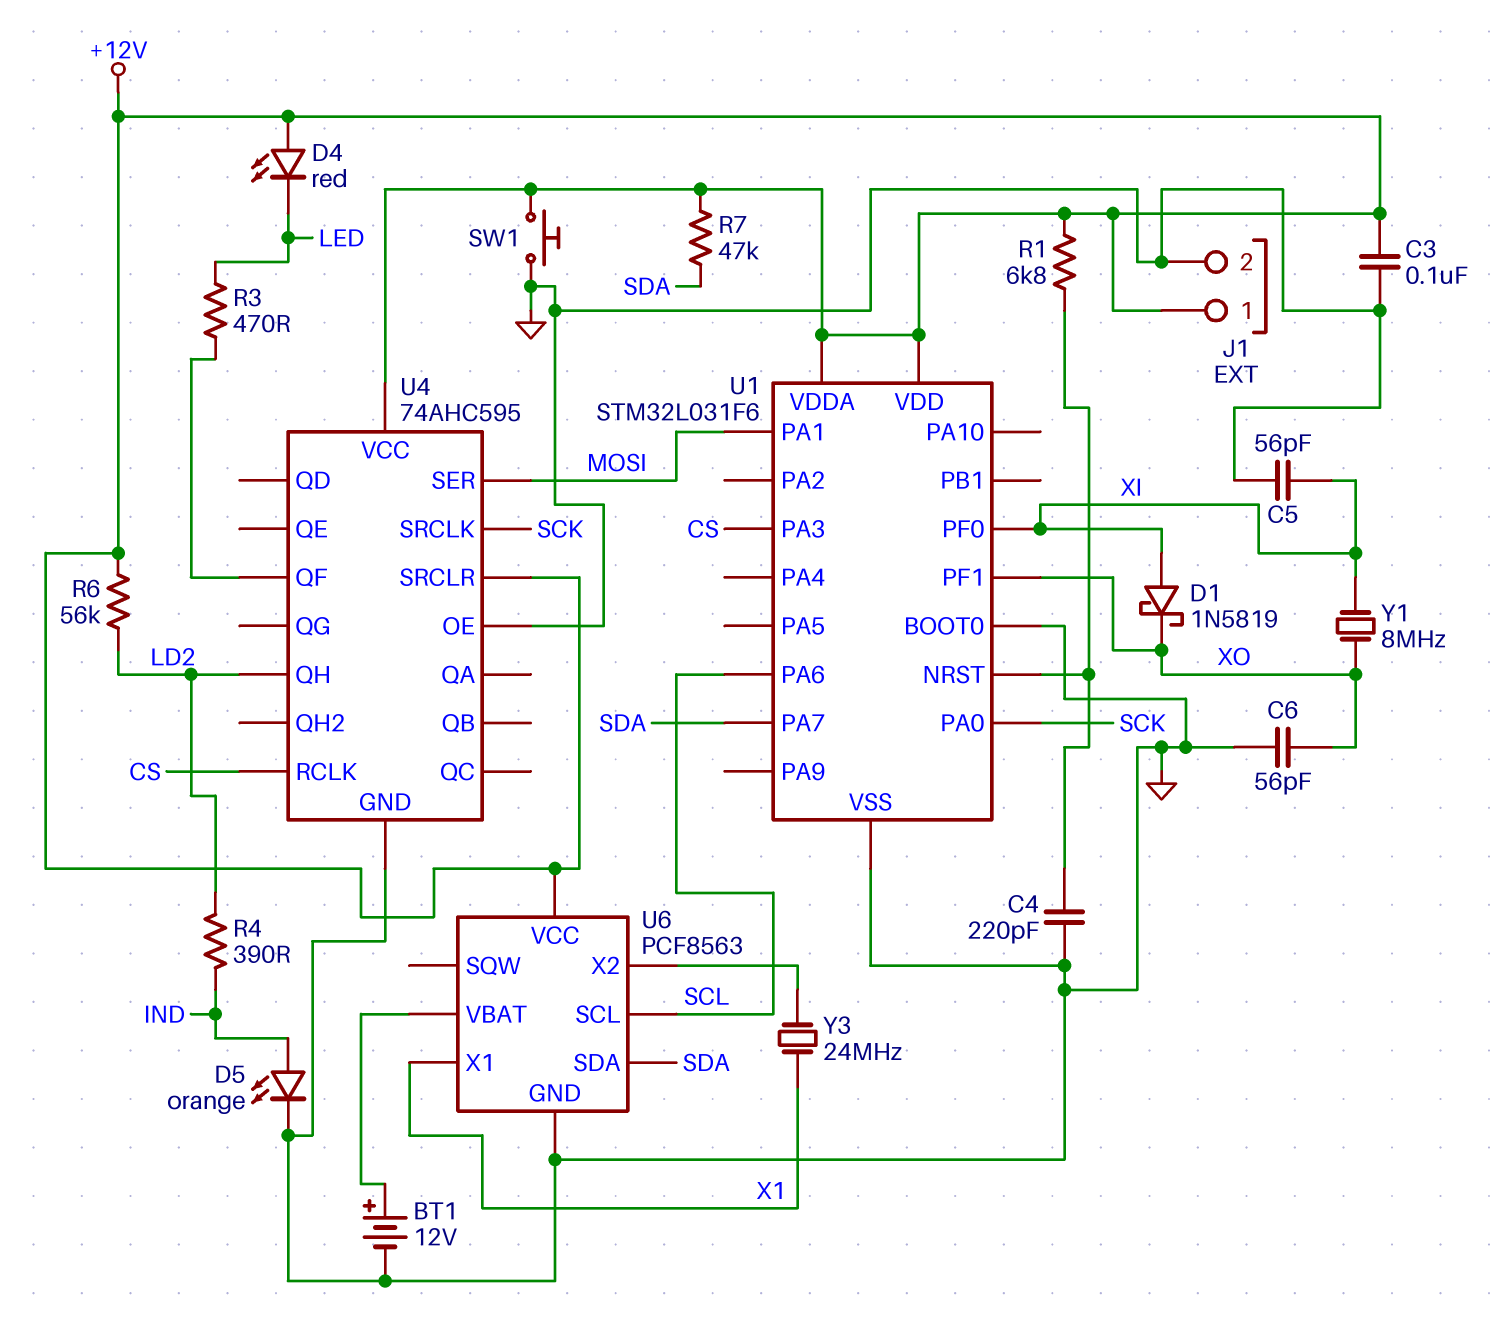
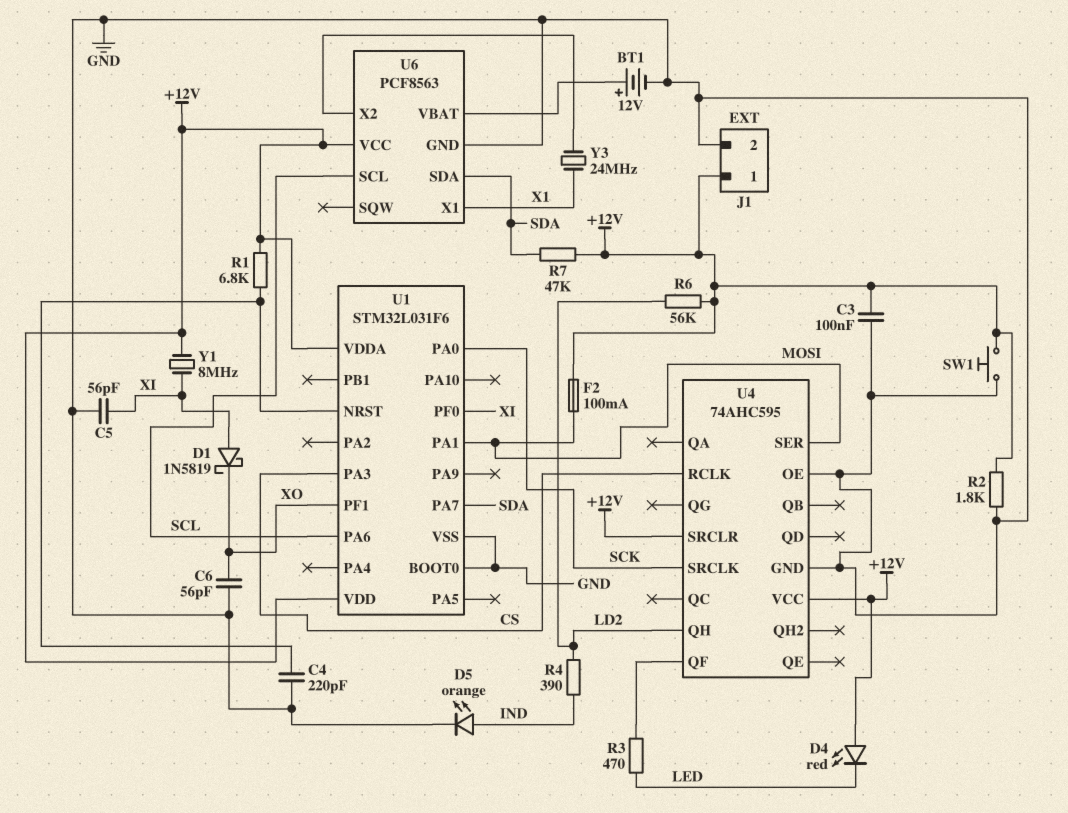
F2: none -> 100mA (+12V, MOSI)
R2: none -> 1.8k (+12V, GND)
Y1: 8MHz (XI, XO) -> 8MHz (+12V, XI)

